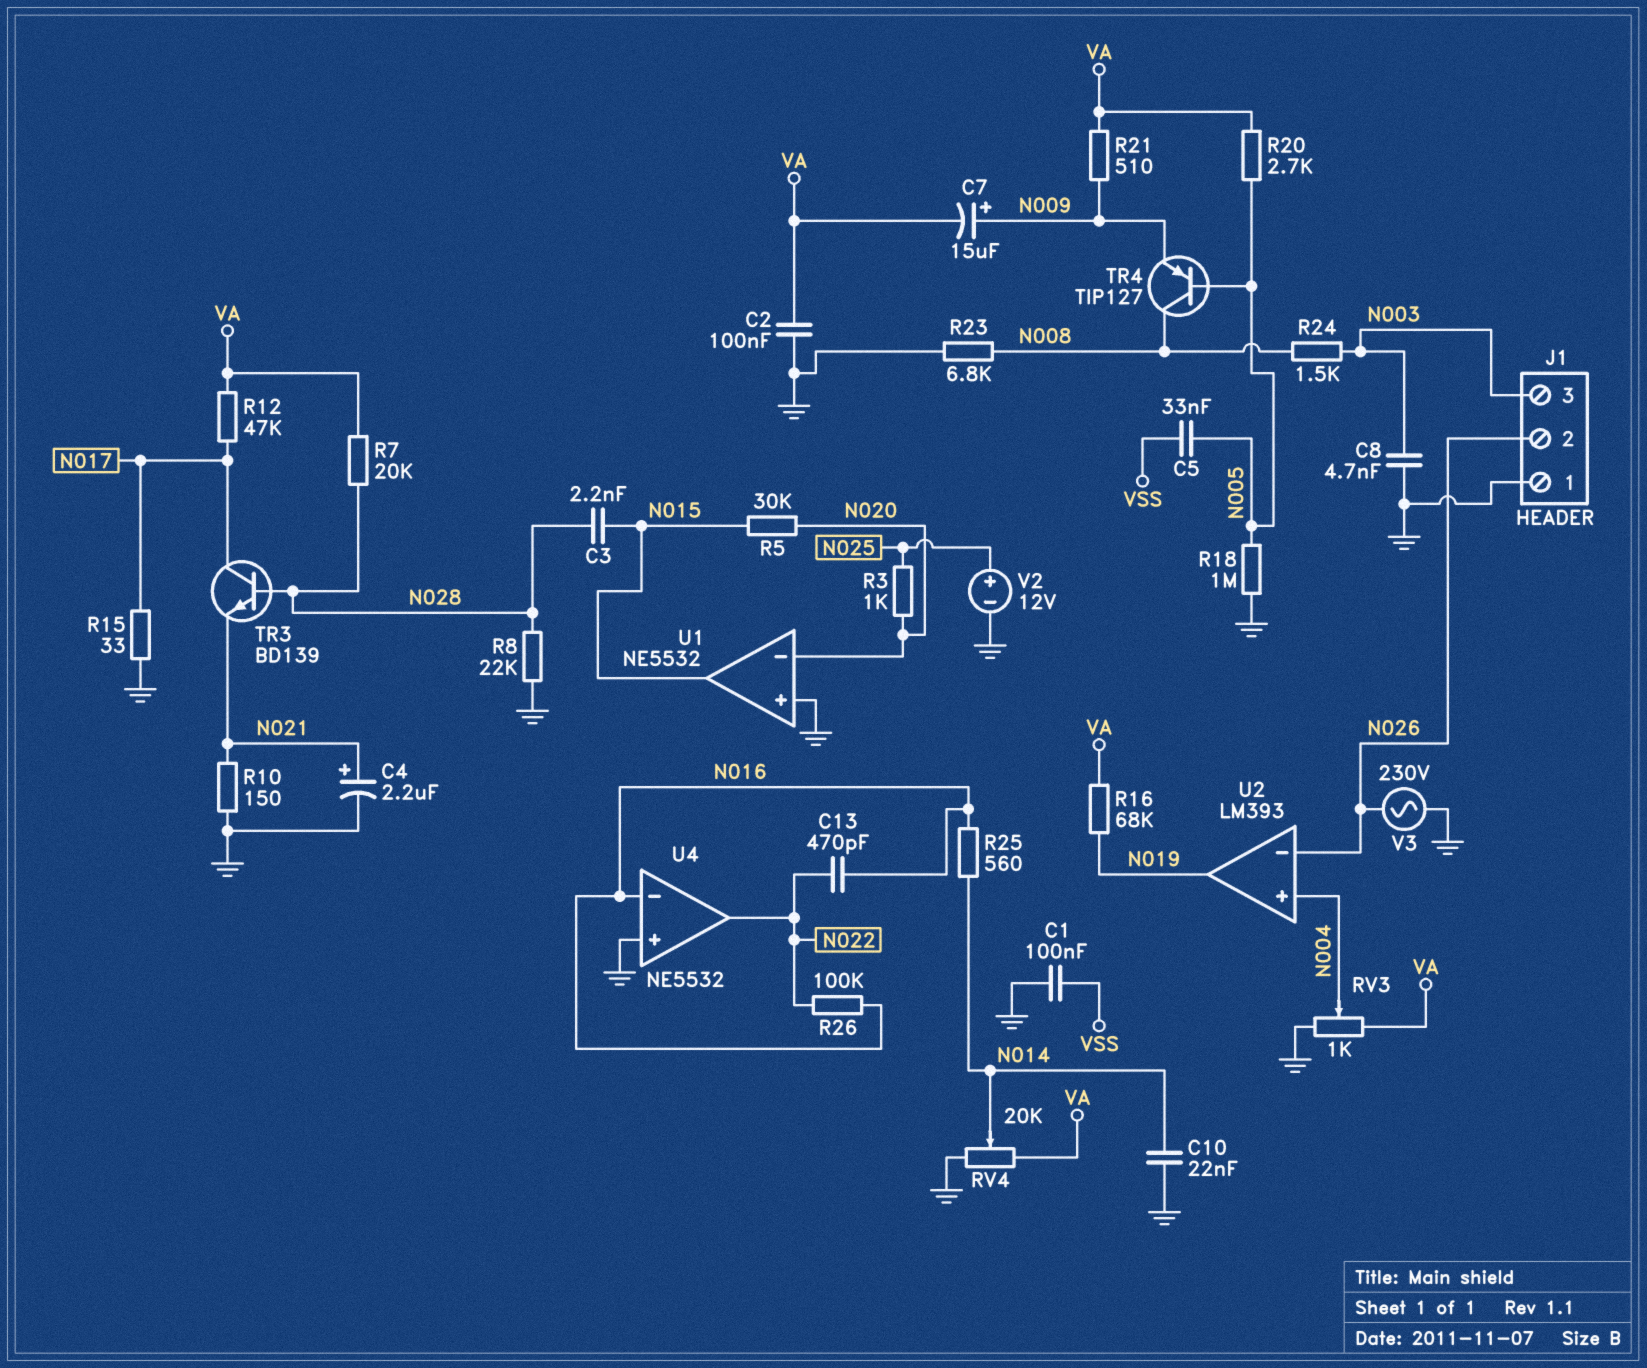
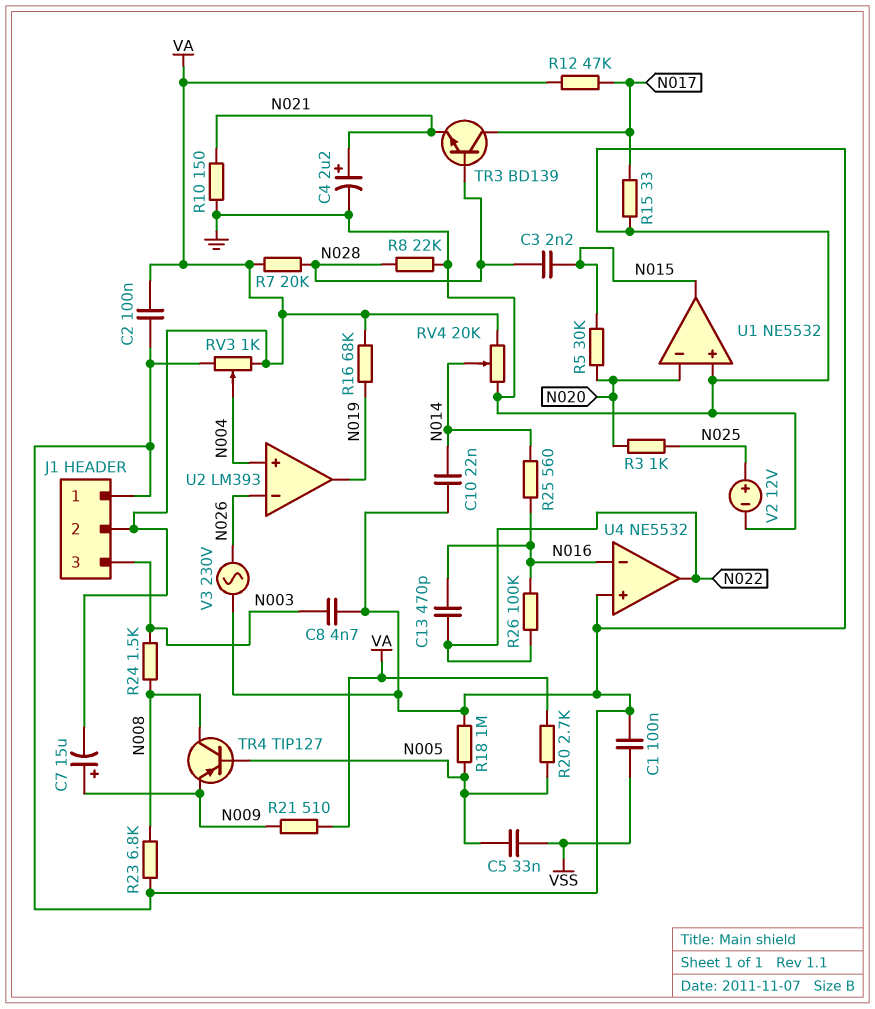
J1 pin 2: N026 -> VA

